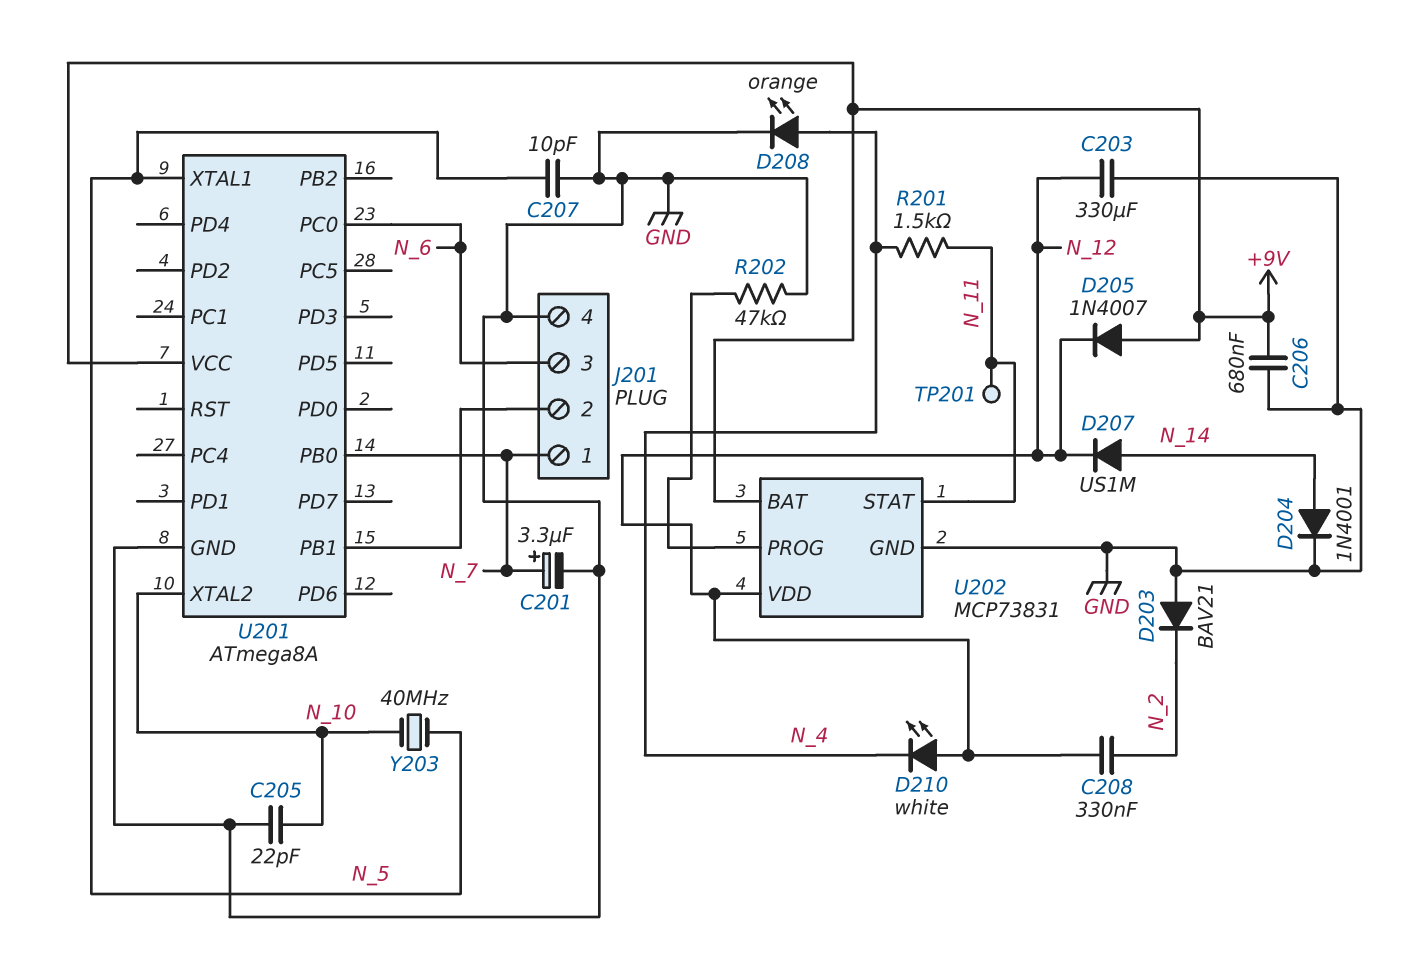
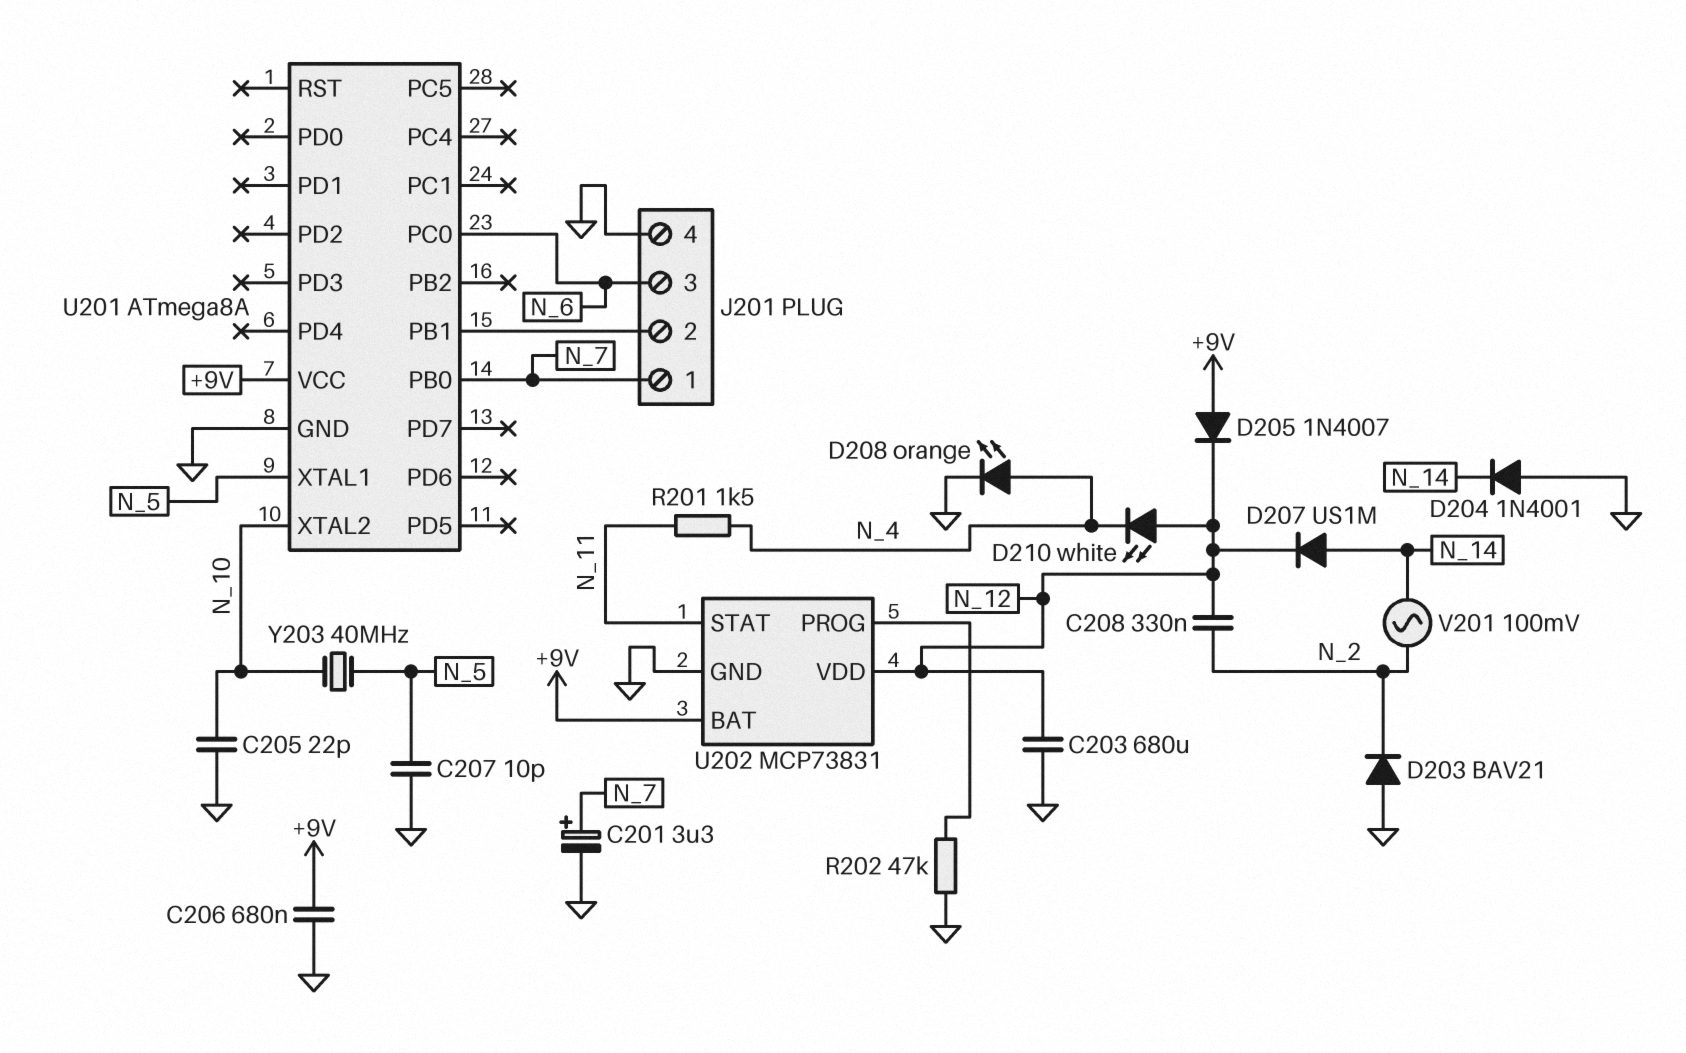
C203: 330uF (GND, N_12) -> 680uF (GND, N_12)
D204: diode 1N4001 (A N_14, K GND) -> diode 1N4001 (A GND, K N_14)
TP201: test point (N_11) -> none
V201: none -> AC 100mV (N_2, N_14)

